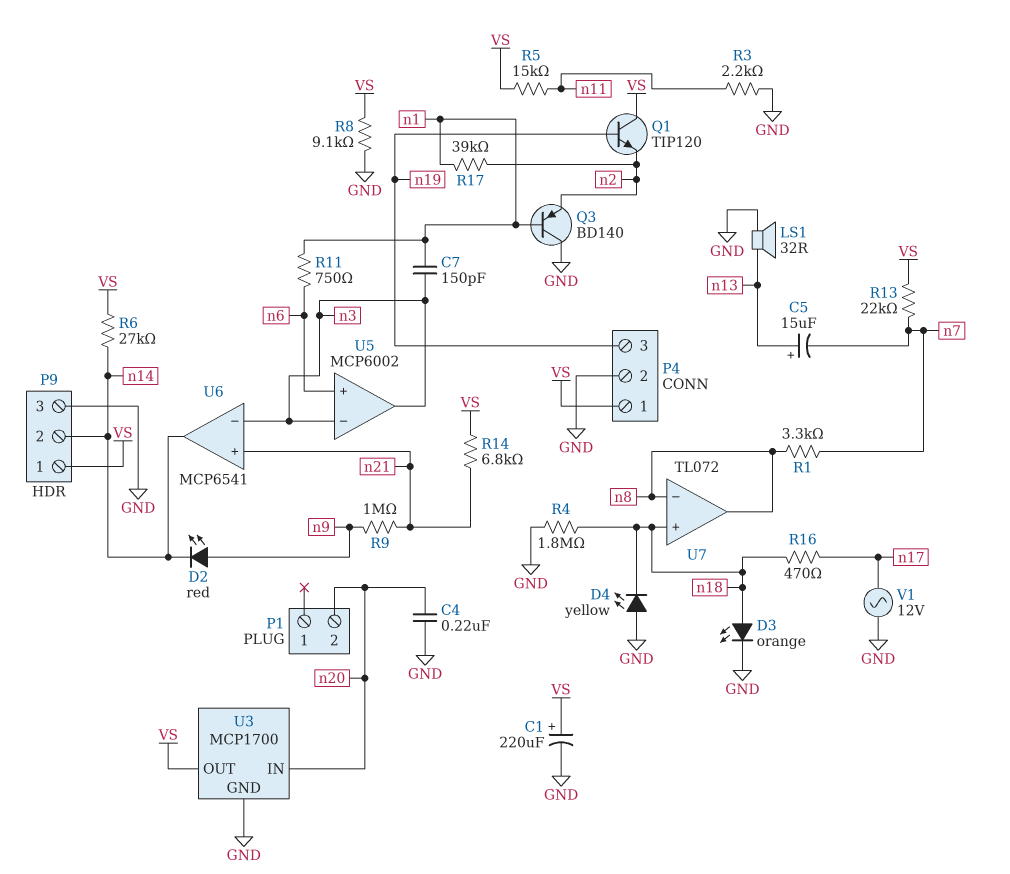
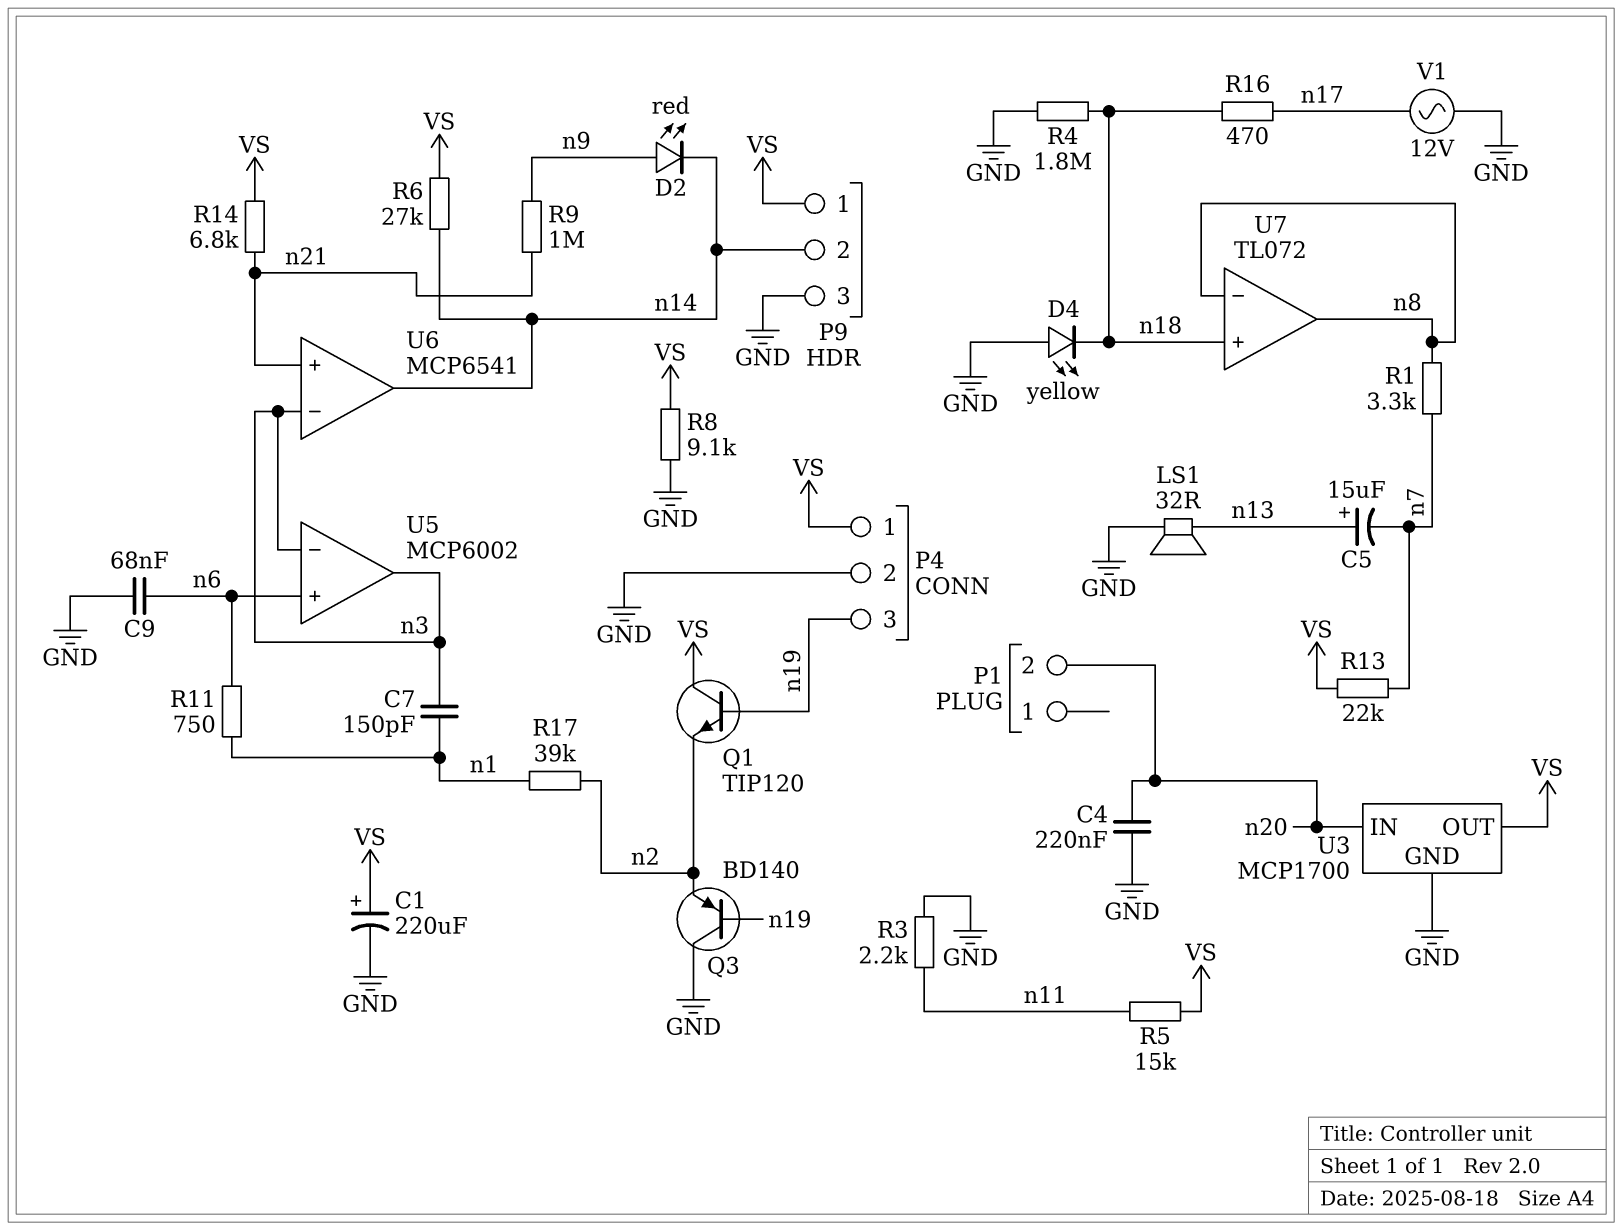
C9: none -> 68nF (GND, n6)
D3: LED orange (A n18, K GND) -> none
Q3: PNP BD140 (B n1, C GND, E n2) -> PNP BD140 (B n19, C GND, E n2)

